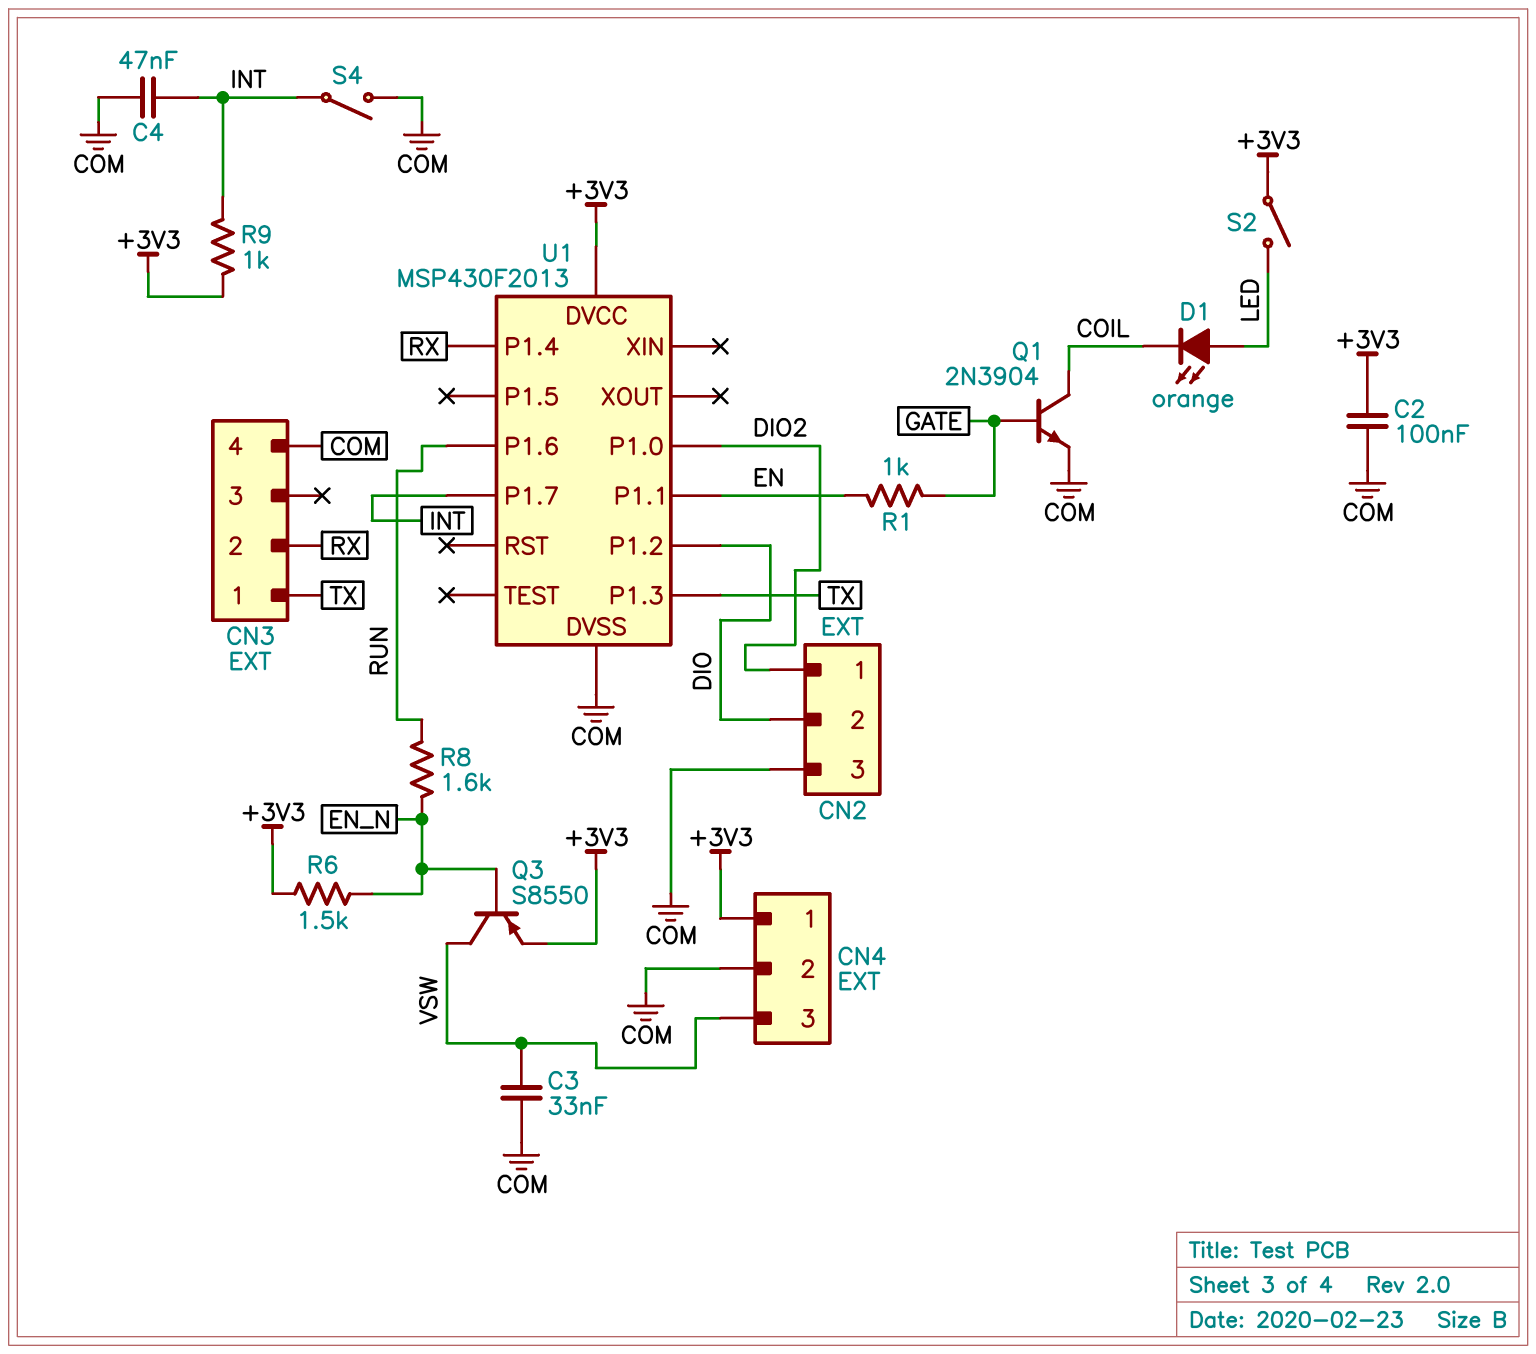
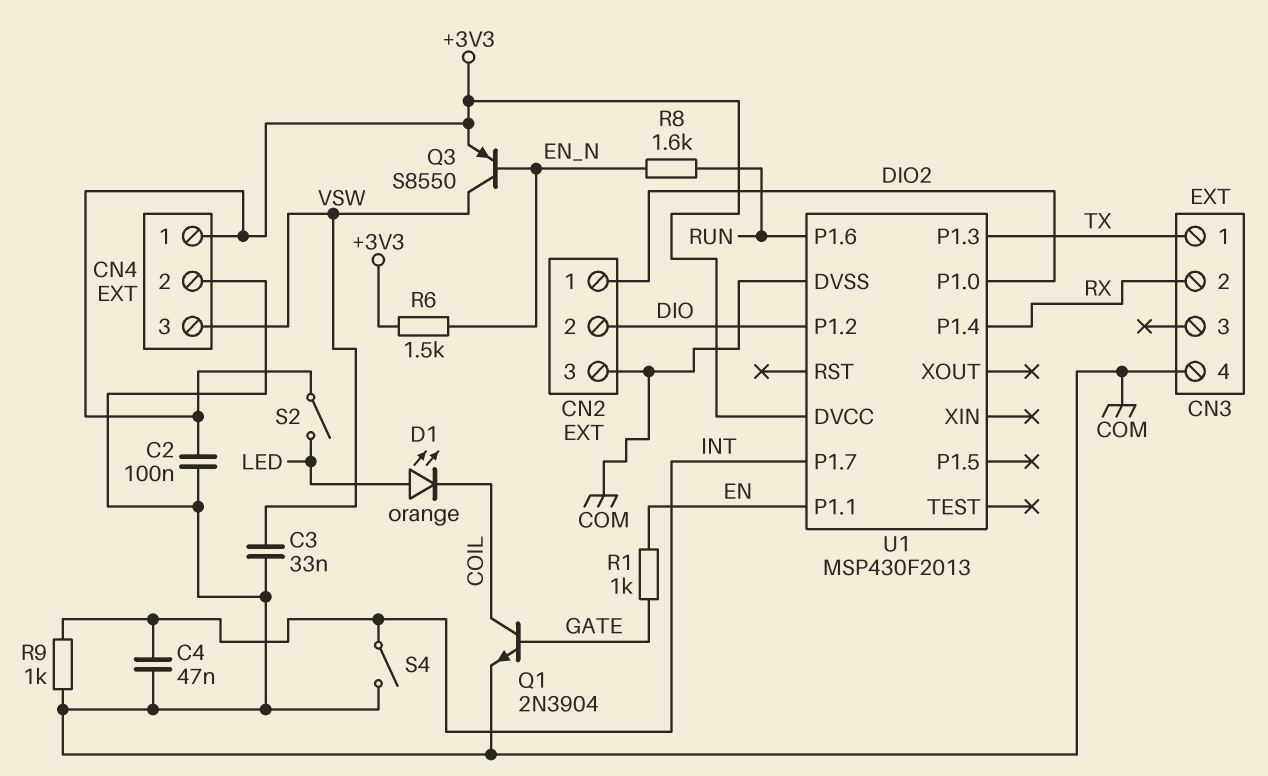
R9: 1k (+3V3, INT) -> 1k (COM, INT)

